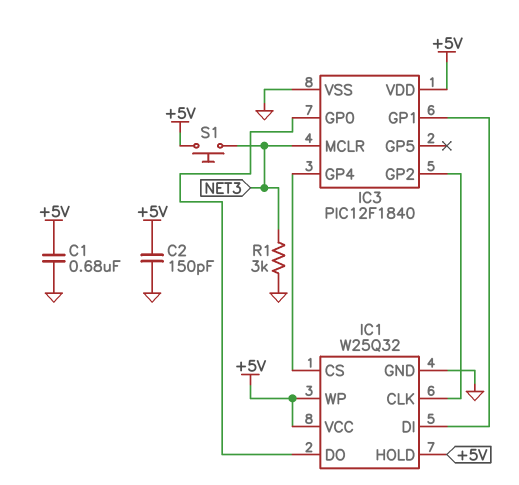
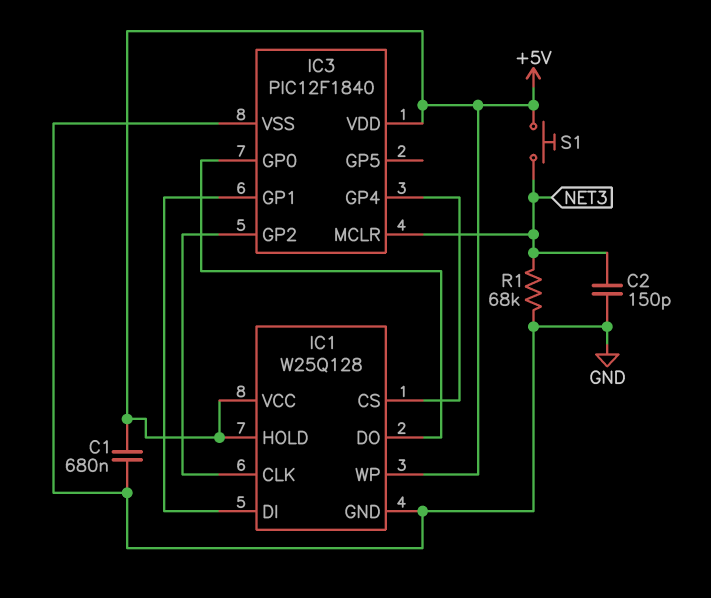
C2: 150pF (+5V, GND) -> 150pF (GND, NET3)
IC1: W25Q32 -> W25Q128
R1: 3k (GND, NET3) -> 68k (GND, NET3)

